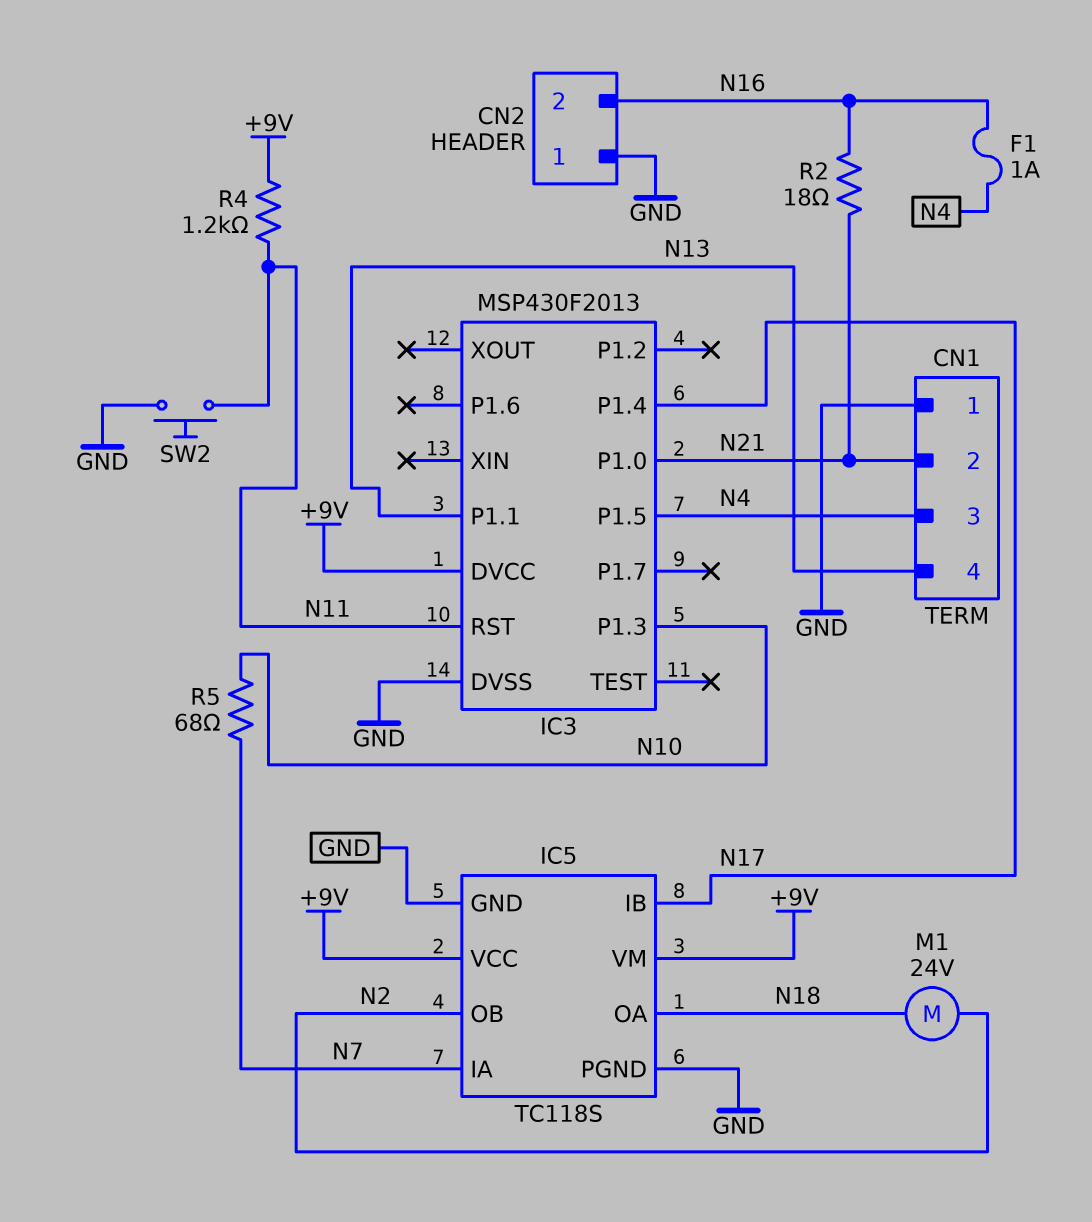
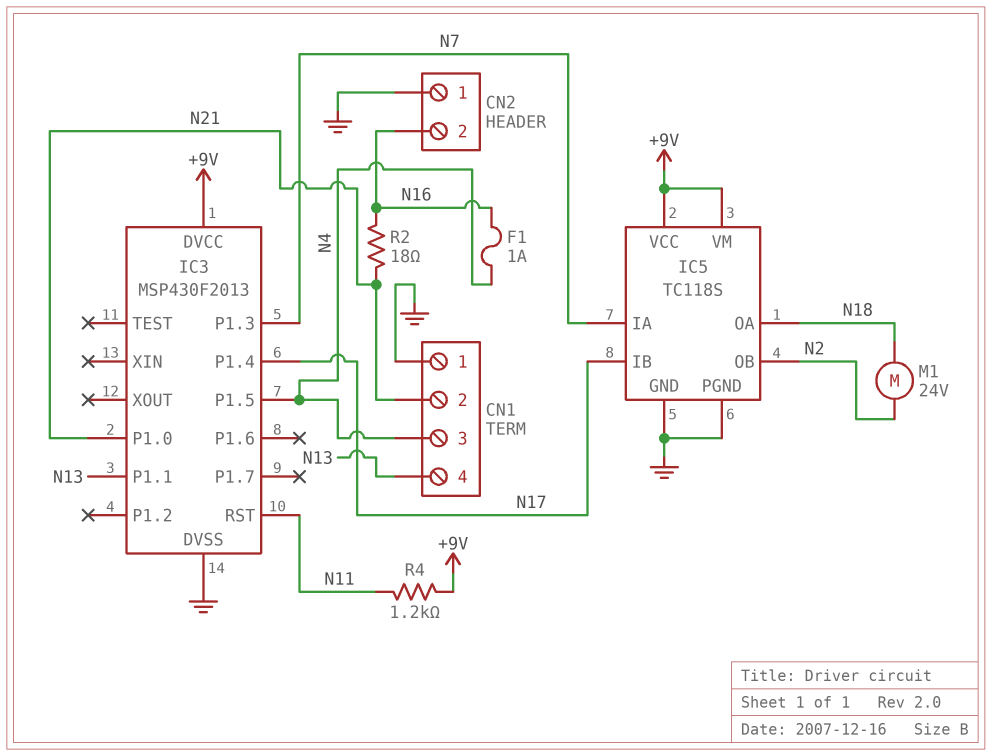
IC3 pin P1.3: N10 -> N7
R5: 68 (N7, N10) -> none
SW2: button (GND, N11) -> none

